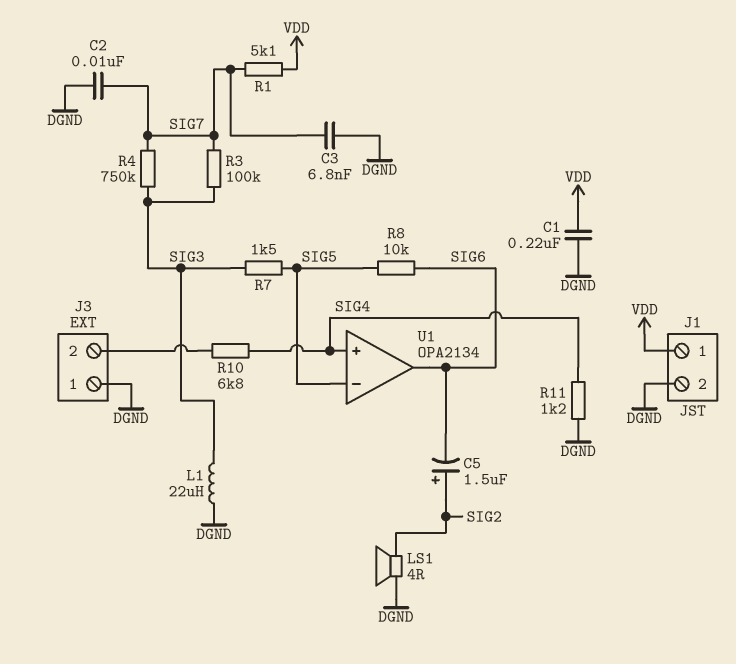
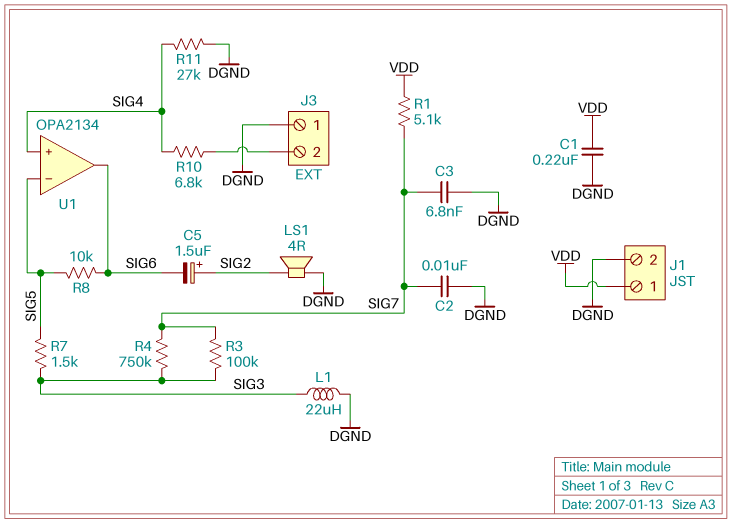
R11: 1.2k (DGND, SIG4) -> 27k (DGND, SIG4)

